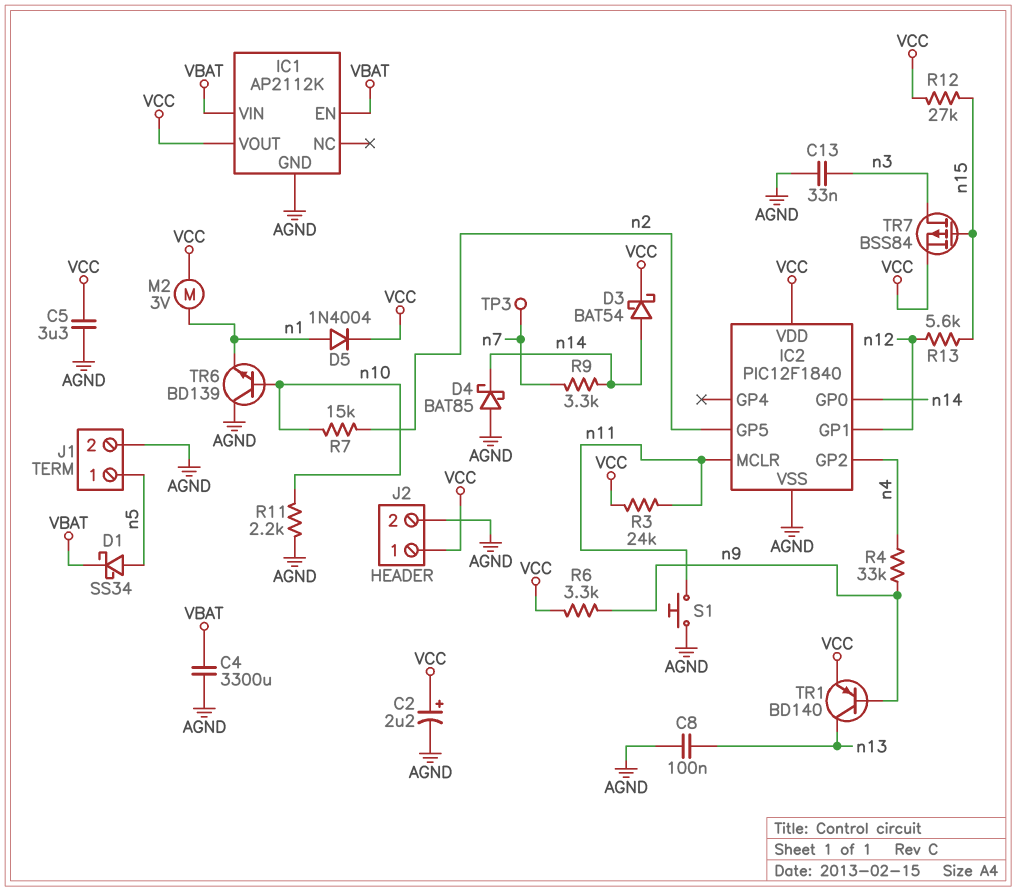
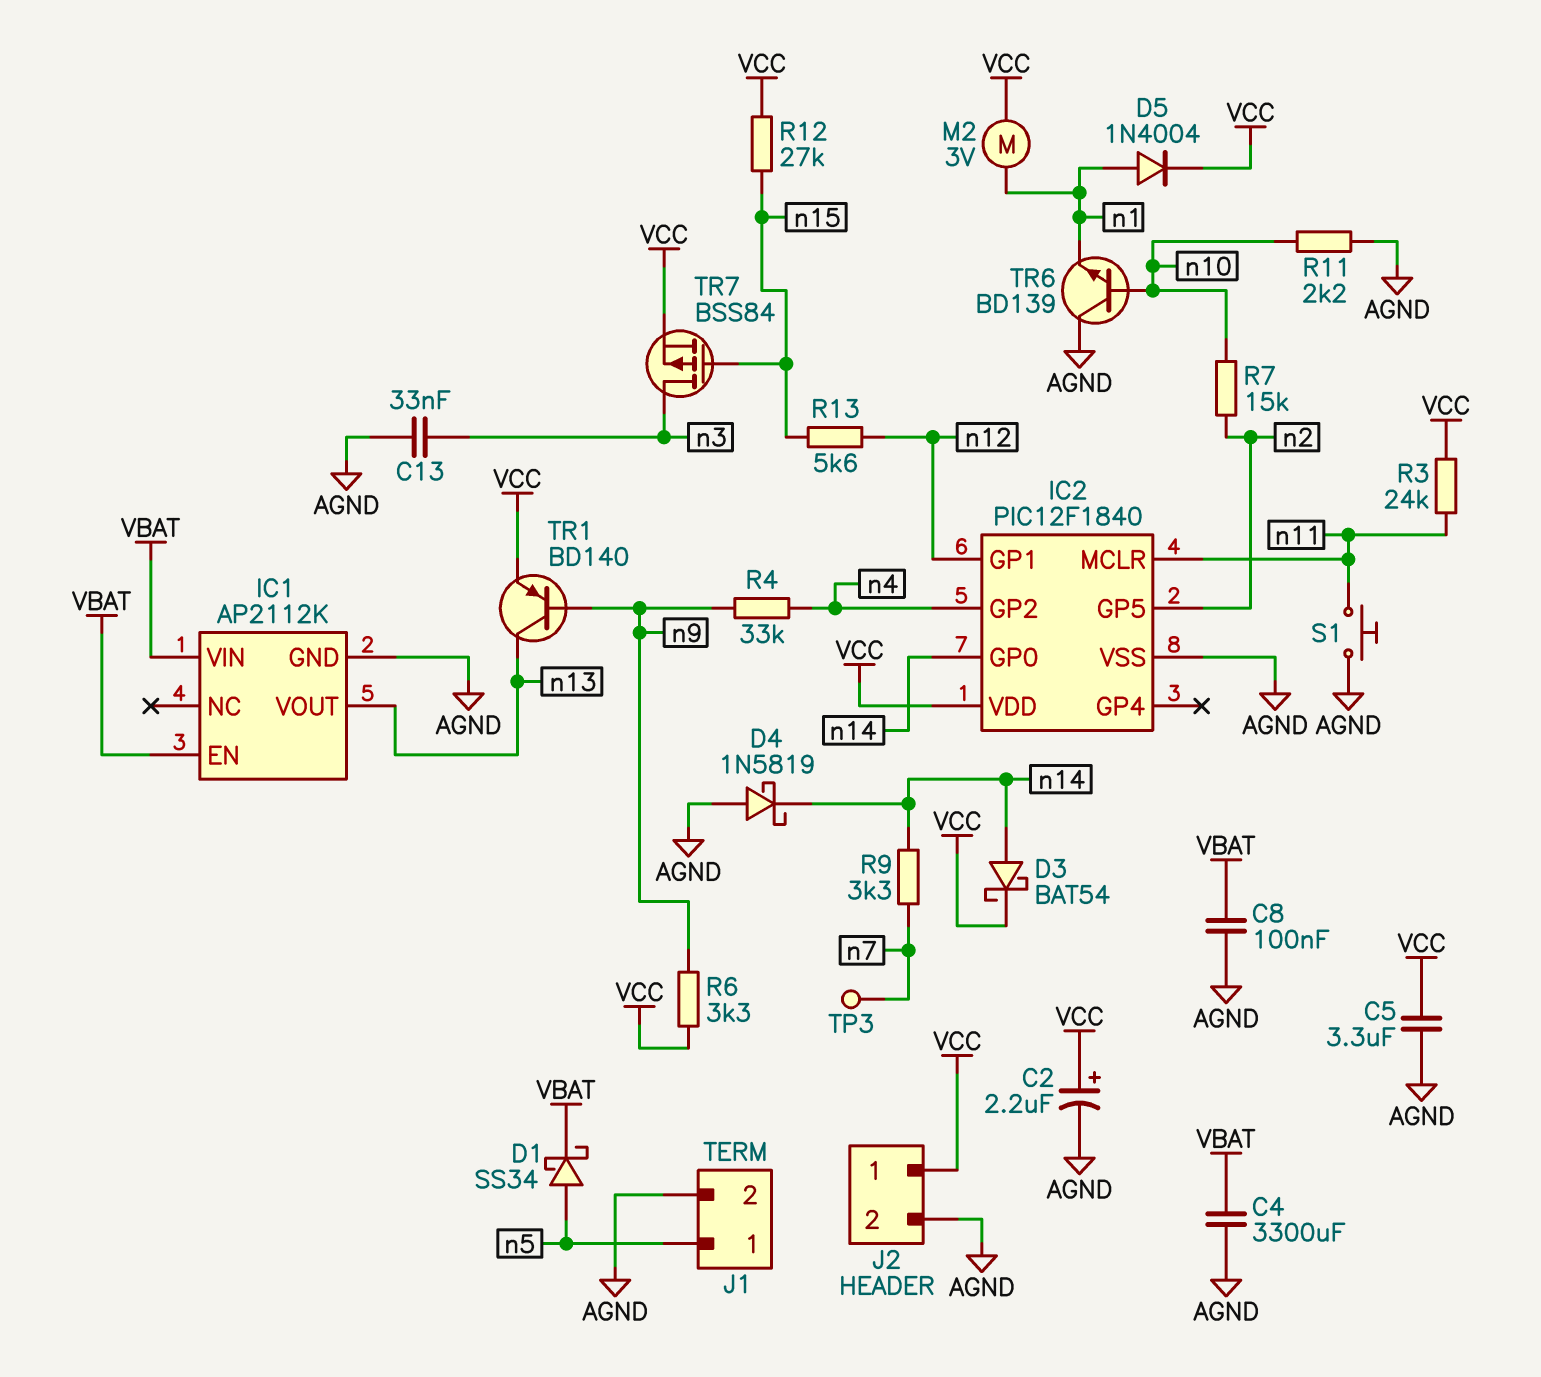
C8: 100nF (AGND, n13) -> 100nF (AGND, VBAT)
D4: schottky BAT85 (A AGND, K n14) -> schottky 1N5819 (A AGND, K n14)
IC1 pin VOUT: VCC -> n13

